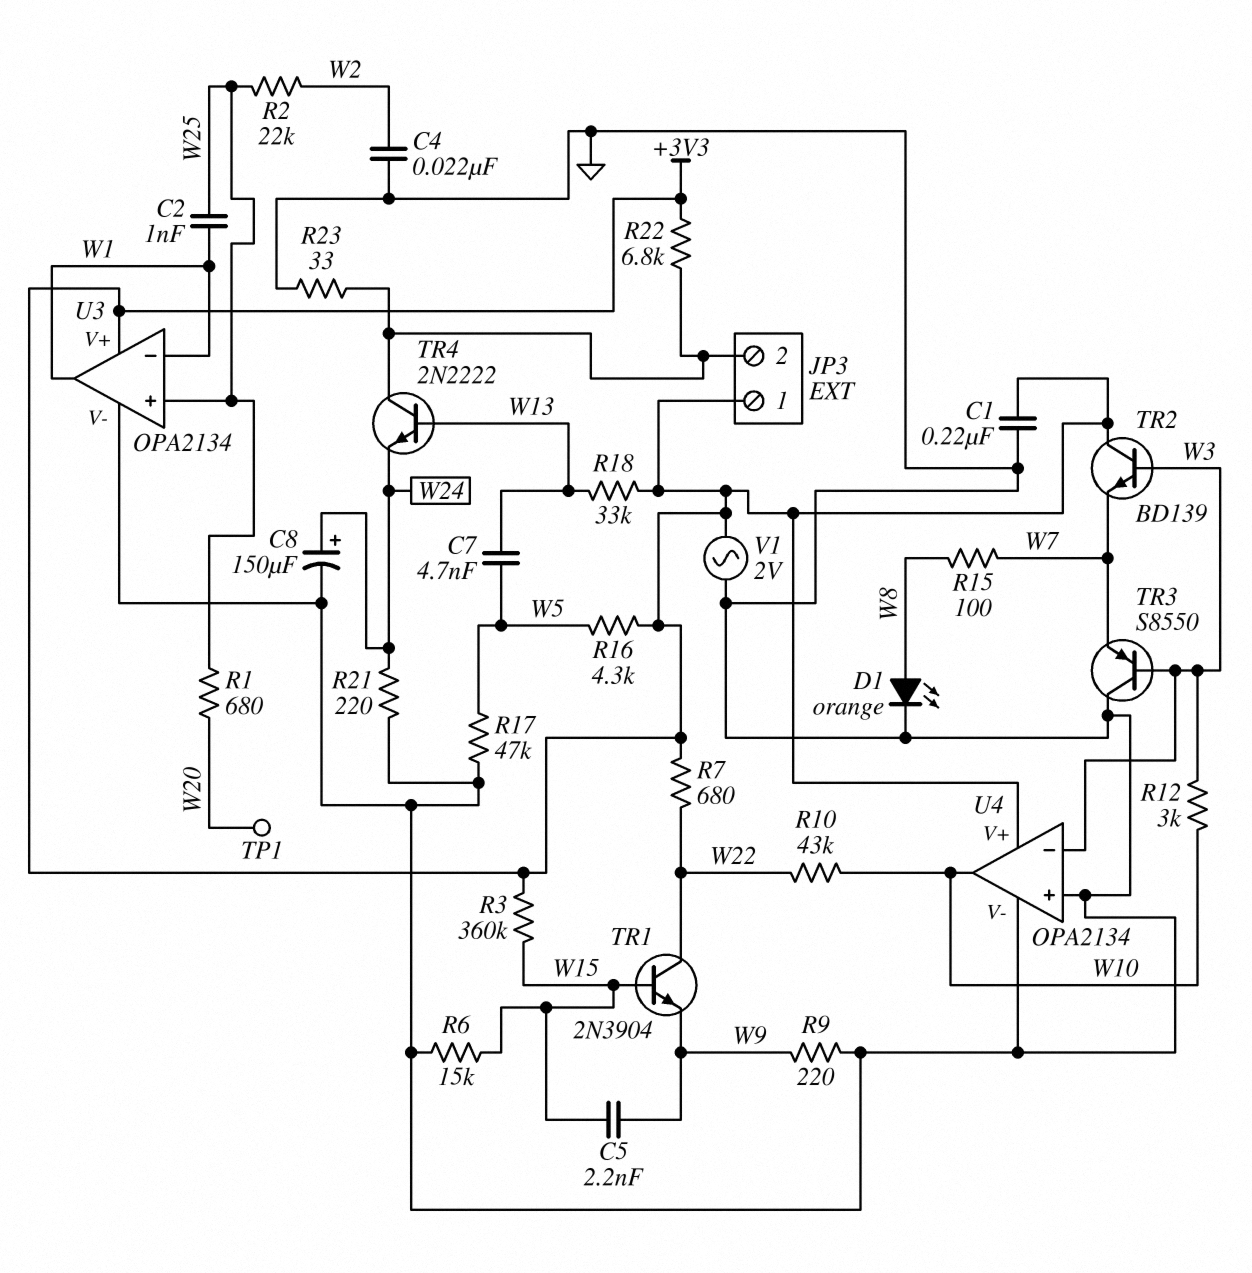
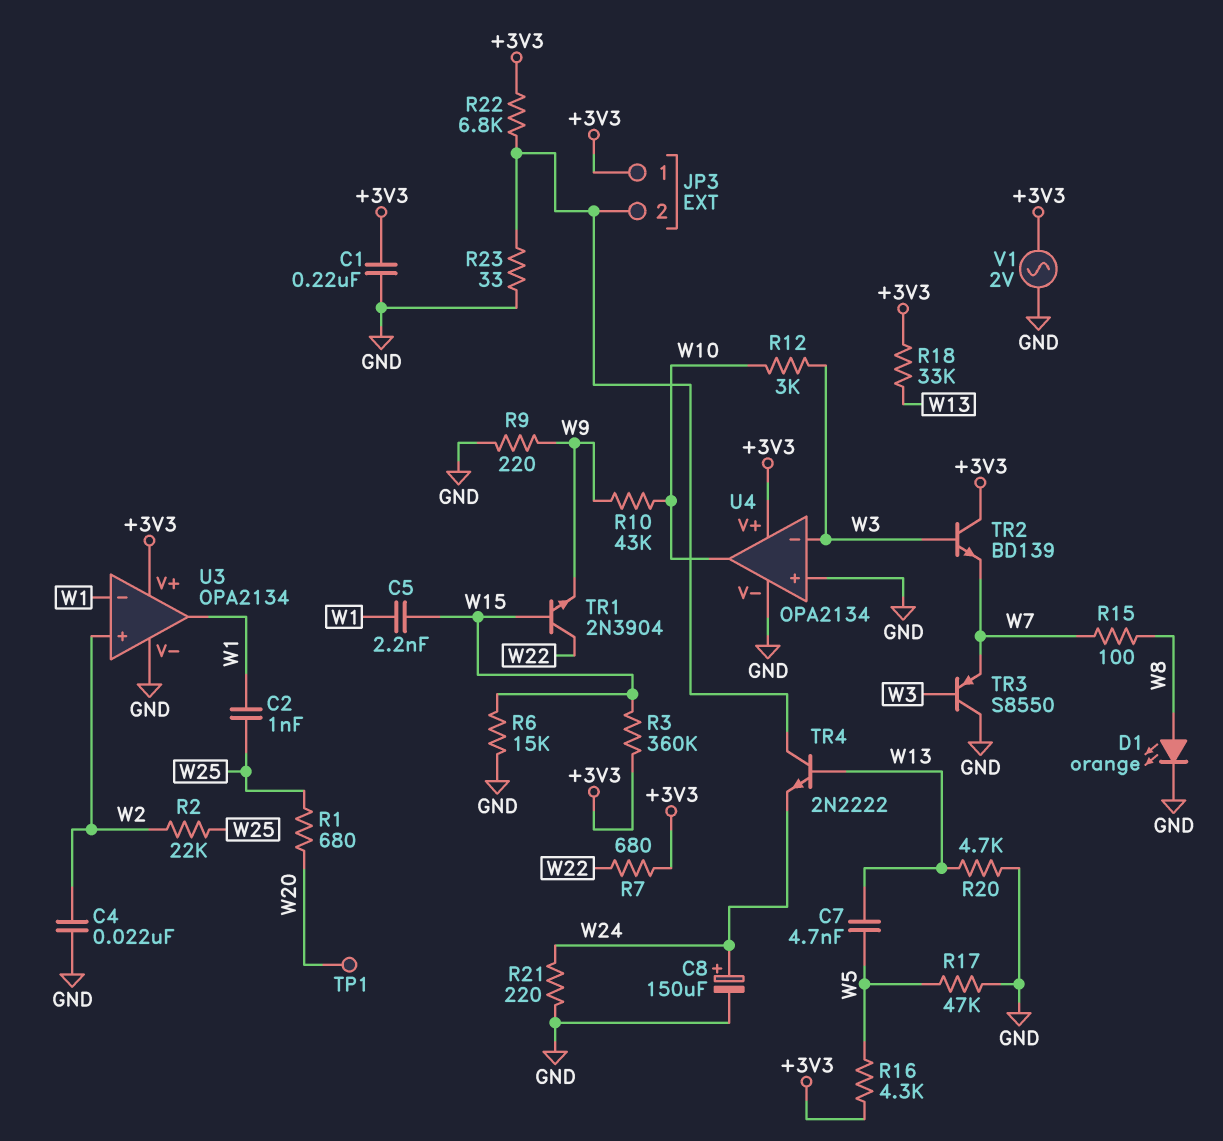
C5: 2.2nF (W9, W15) -> 2.2nF (W1, W15)
R10: 43k (W10, W22) -> 43k (W9, W10)
R20: none -> 4.7k (GND, W13)
U3 pin in+: W25 -> W2

